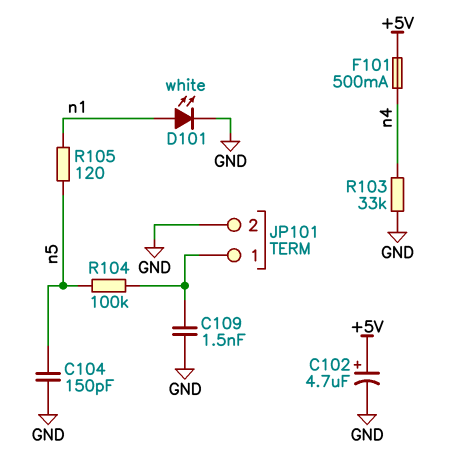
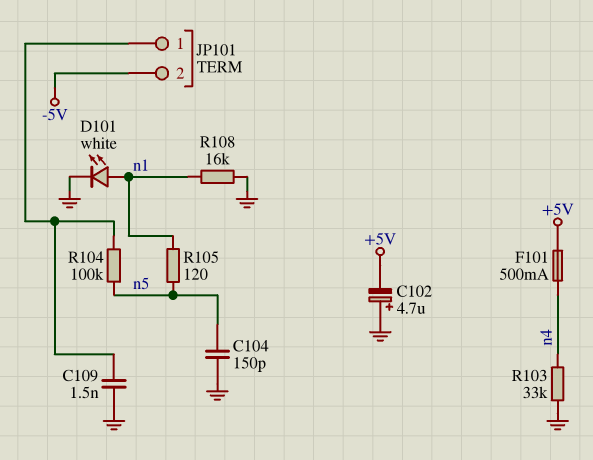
C102: 4.7uF (plus +5V, minus GND) -> 4.7uF (plus GND, minus +5V)
JP101 pin 2: GND -> -5V
R108: none -> 16k (GND, n1)

